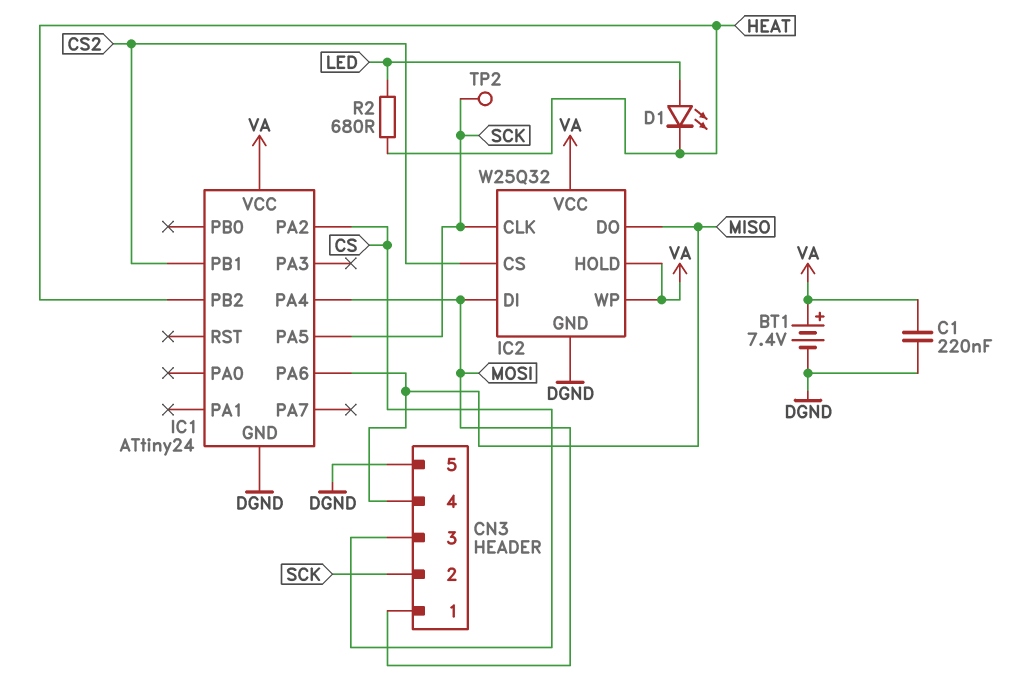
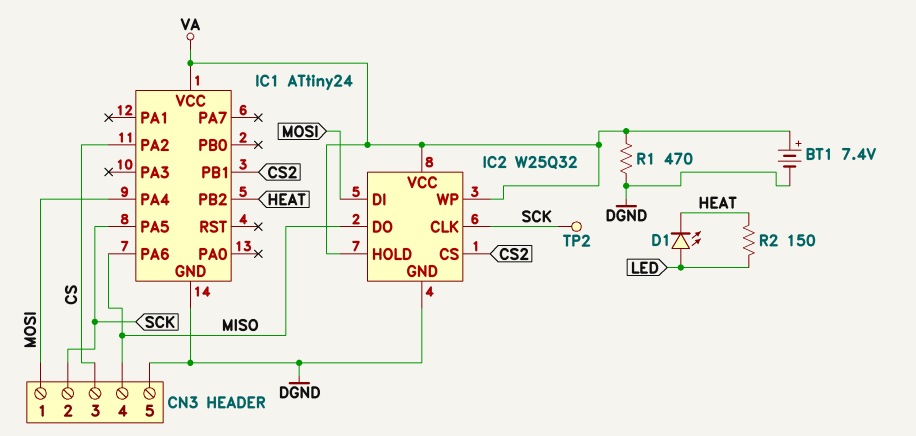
C1: 220nF (DGND, VA) -> none
R1: none -> 470 (DGND, VA)
R2: 680 (HEAT, LED) -> 150 (HEAT, LED)

